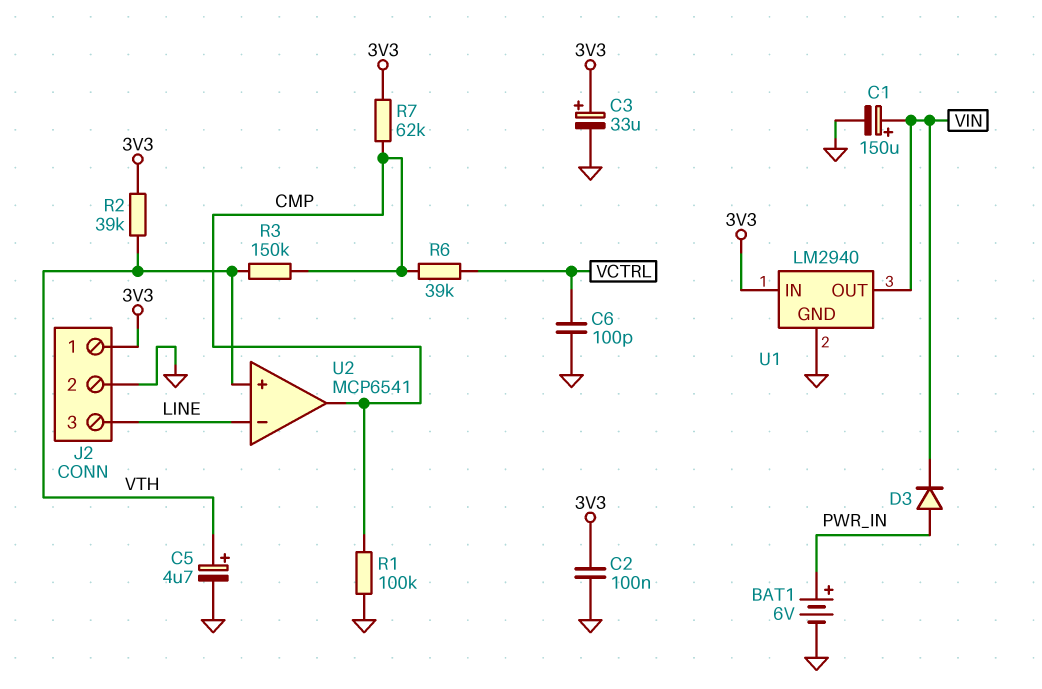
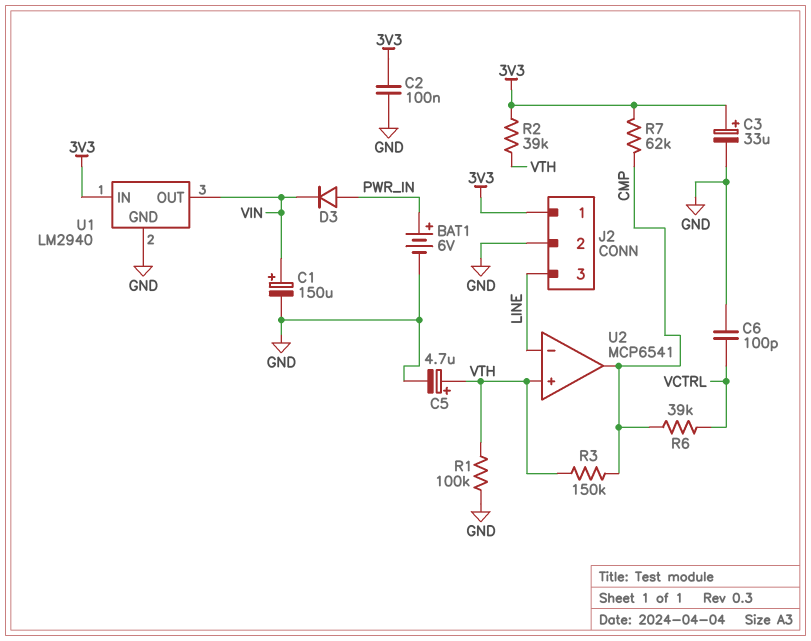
R1: 100k (CMP, GND) -> 100k (GND, VTH)

